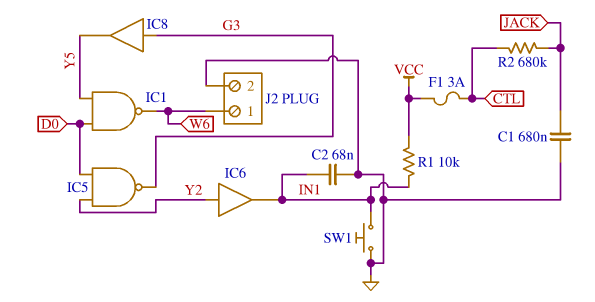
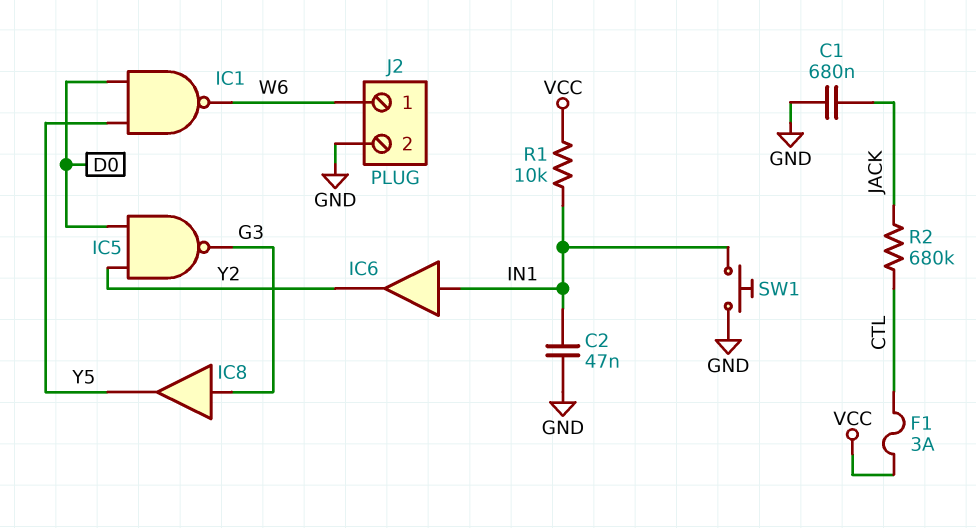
C2: 68nF (GND, IN1) -> 47nF (GND, IN1)
IC6: buffer (in Y2, out IN1) -> buffer (in IN1, out Y2)

